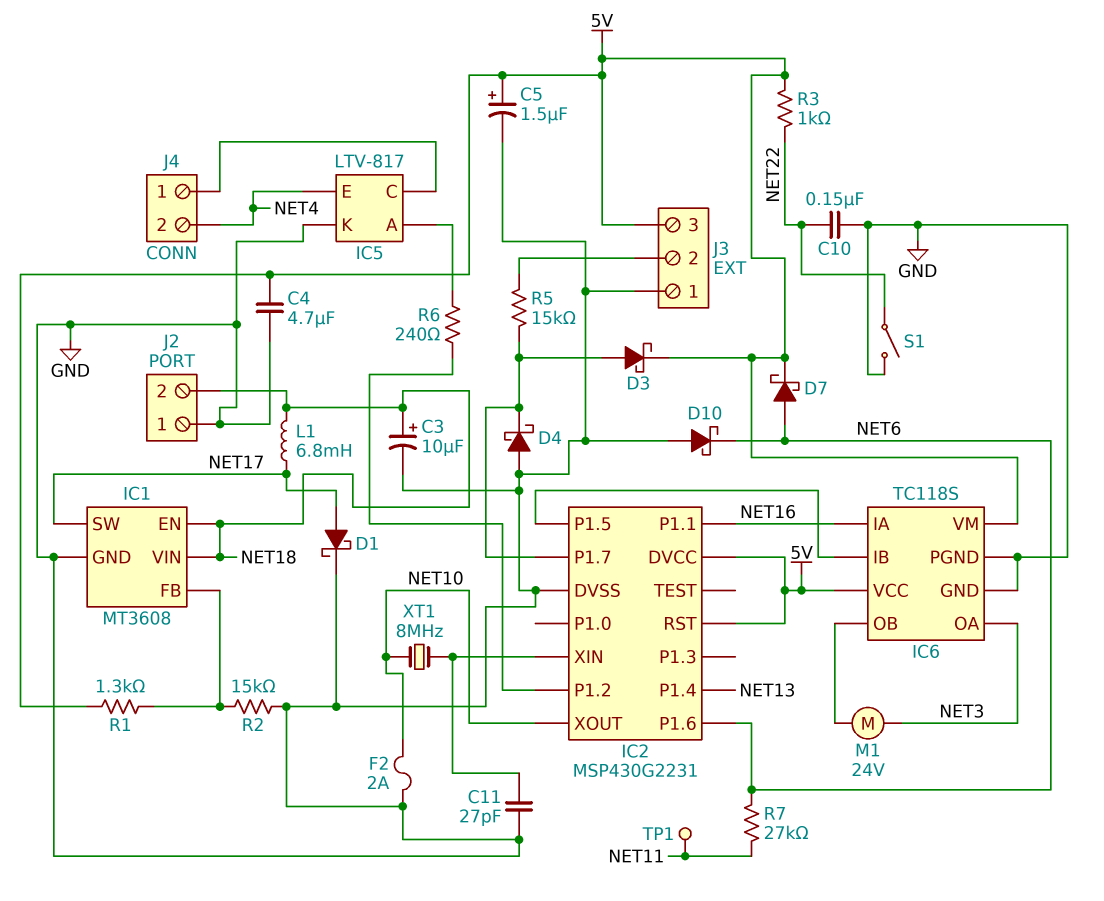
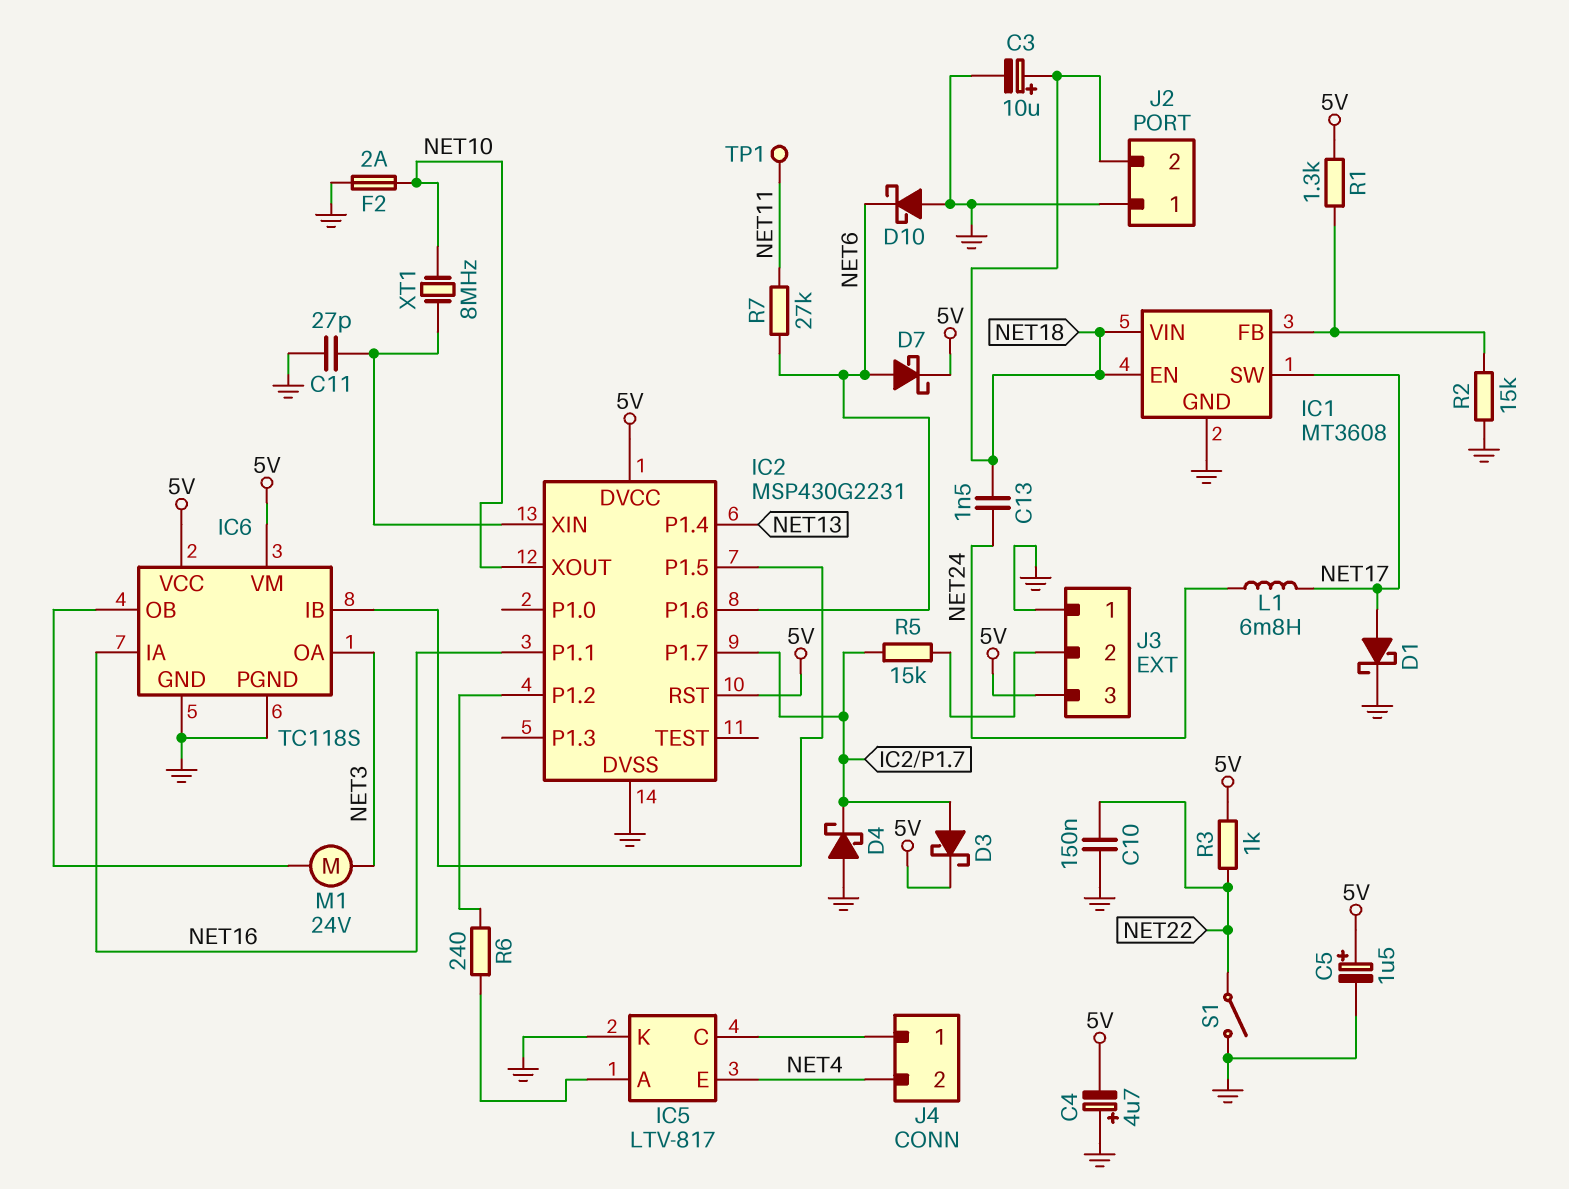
C4: 4.7uF (5V, GND) -> 4.7uF (plus GND, minus 5V)
C13: none -> 1.5nF (NET18, NET24)
L1: 6.8mH (NET17, NET18) -> 6.8mH (NET17, NET24)

